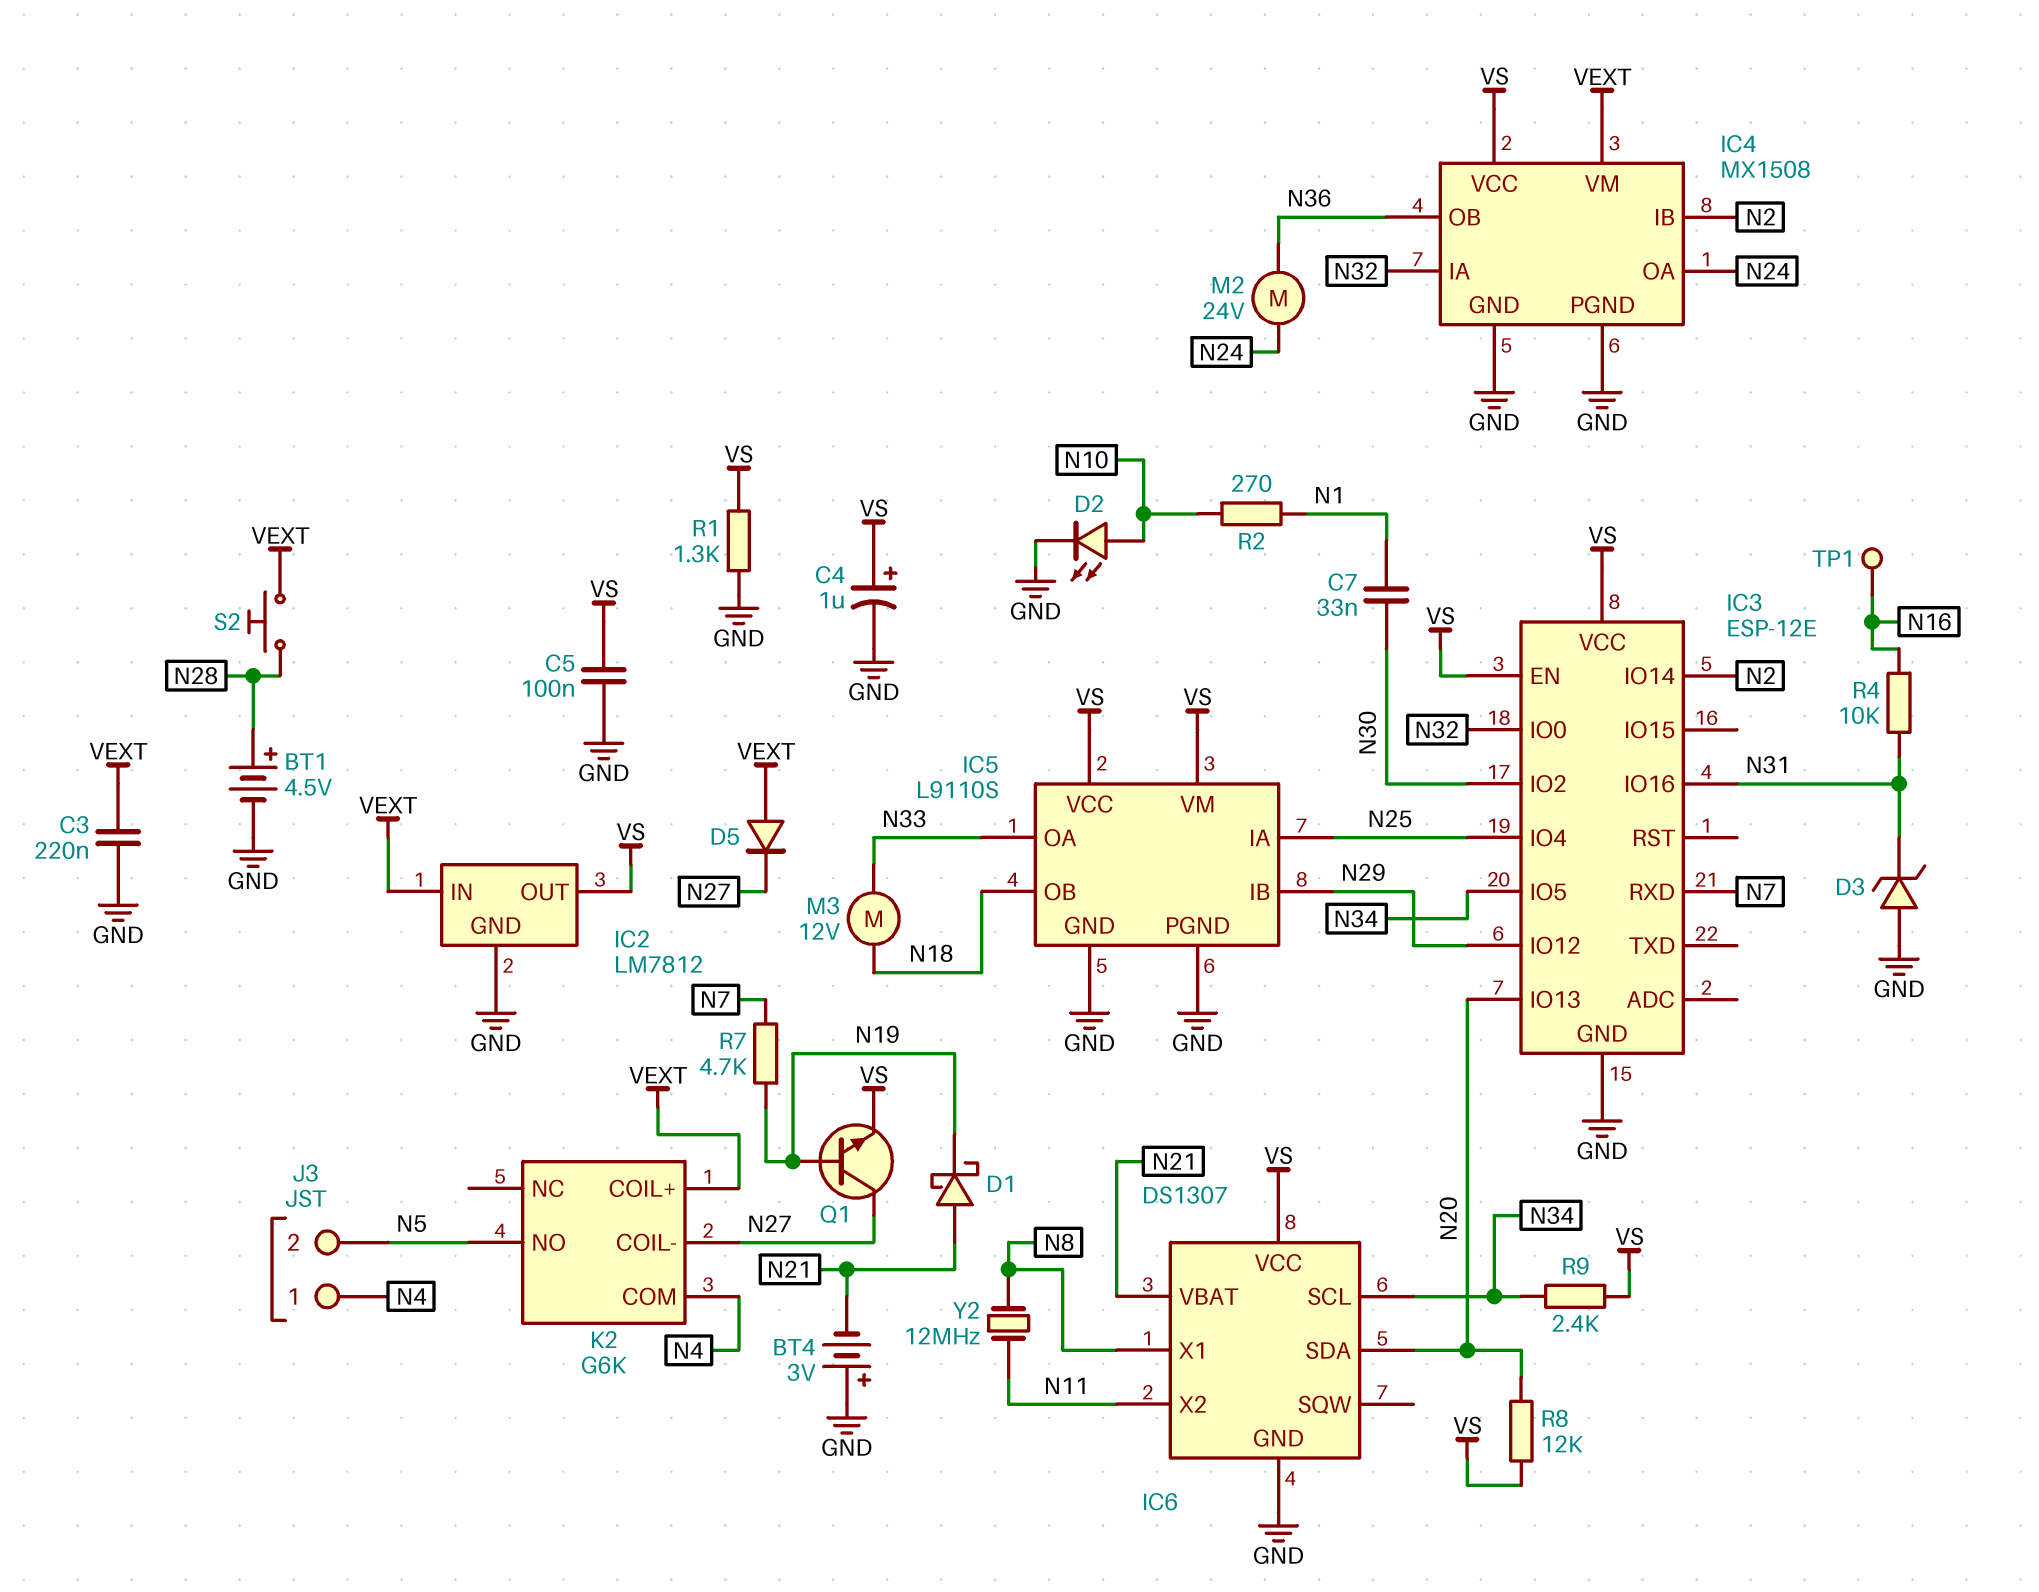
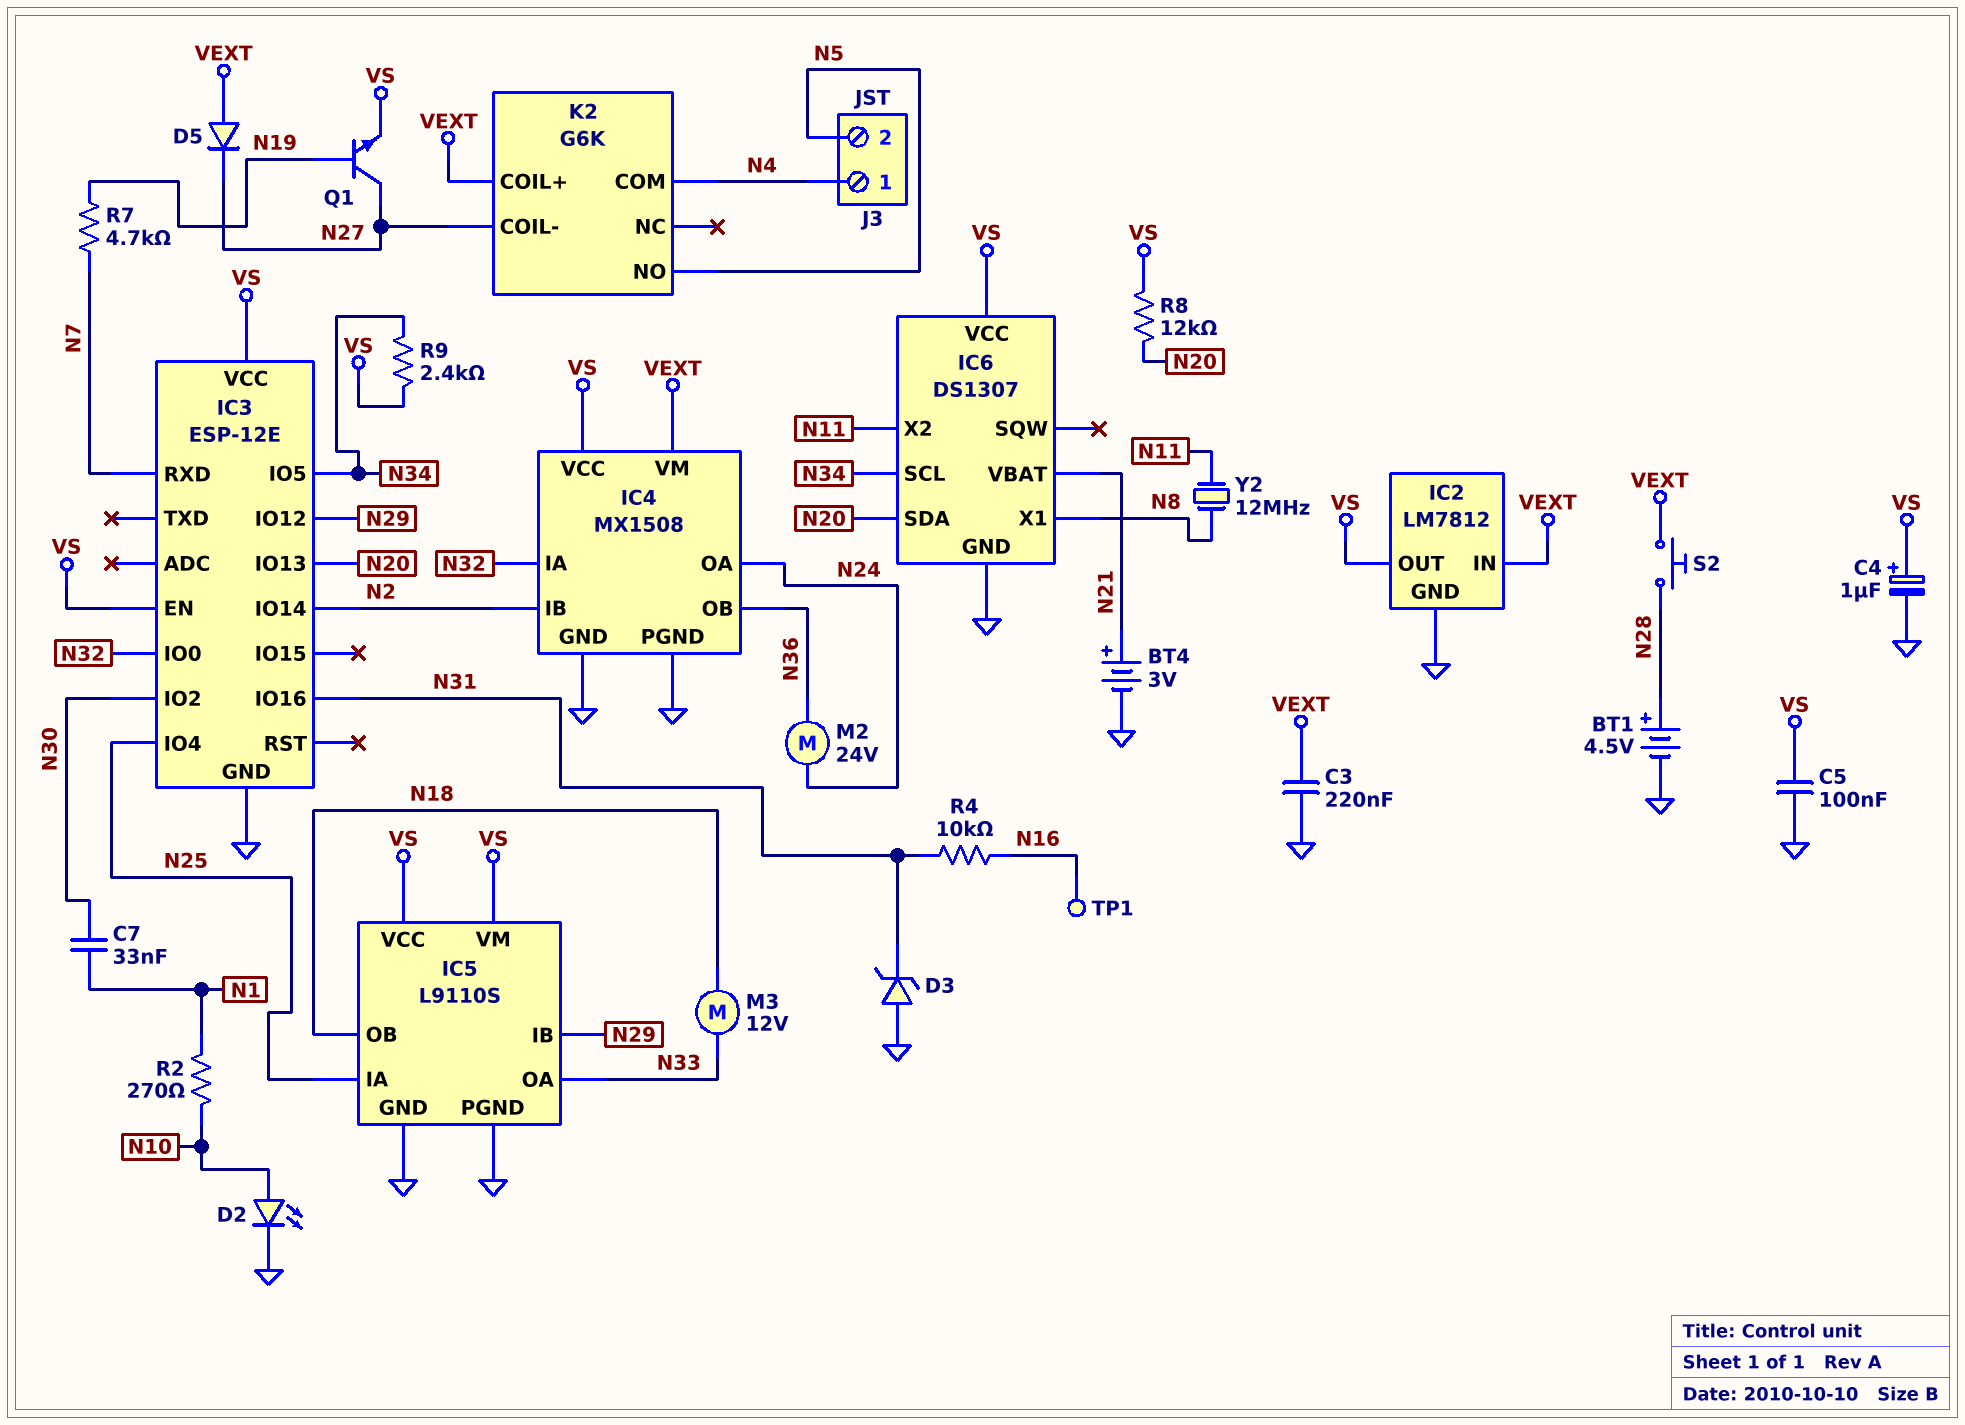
BT4: 3V (plus GND, minus N21) -> 3V (plus N21, minus GND)
D1: schottky (A N21, K N19) -> none
R1: 1.3k (GND, VS) -> none

